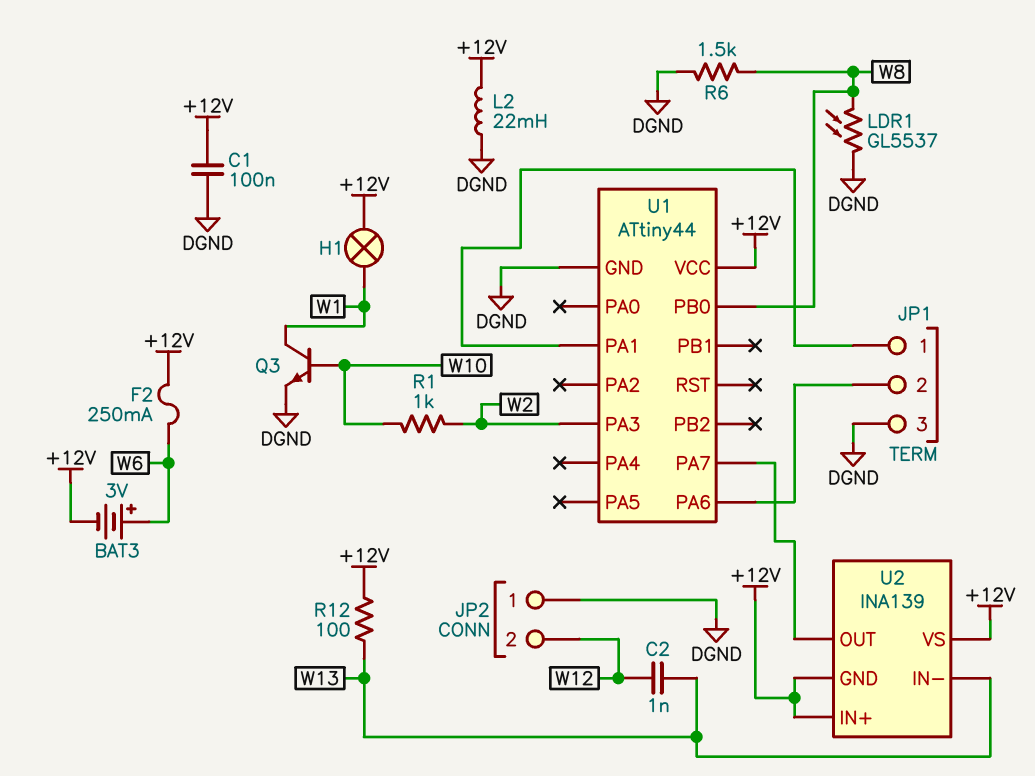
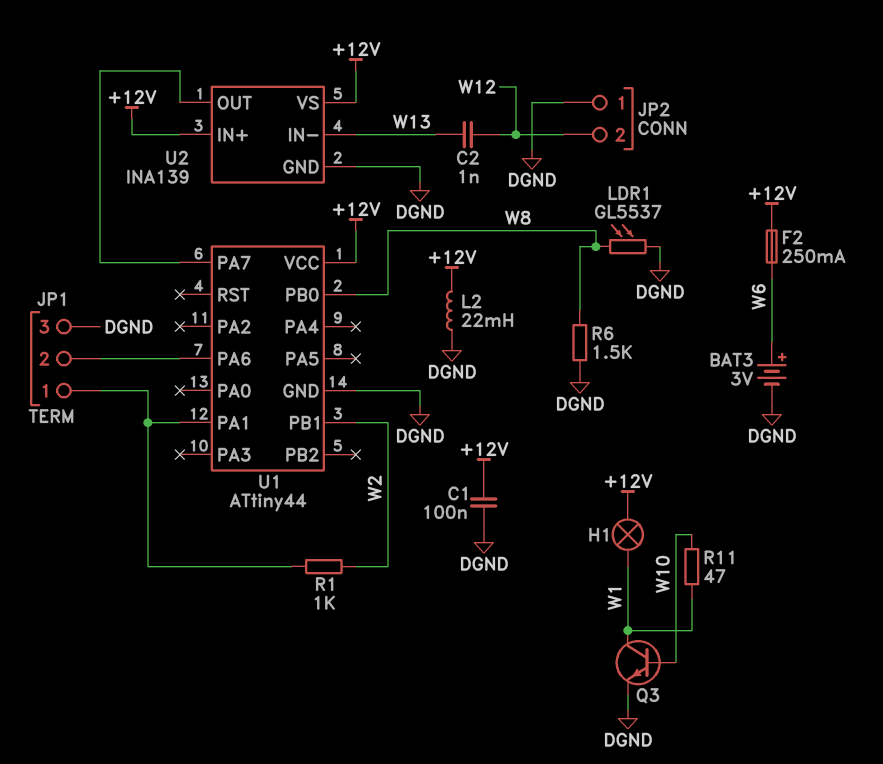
BAT3: 3V (plus W6, minus +12V) -> 3V (plus W6, minus DGND)
R1: 1k (W2, W10) -> 1k (JP1/1, W2)
R11: none -> 47 (W1, W10)
R12: 100 (+12V, W13) -> none
U1 pin PA3: W2 -> none
U1 pin PB1: none -> W2
U2 pin GND: +12V -> DGND

